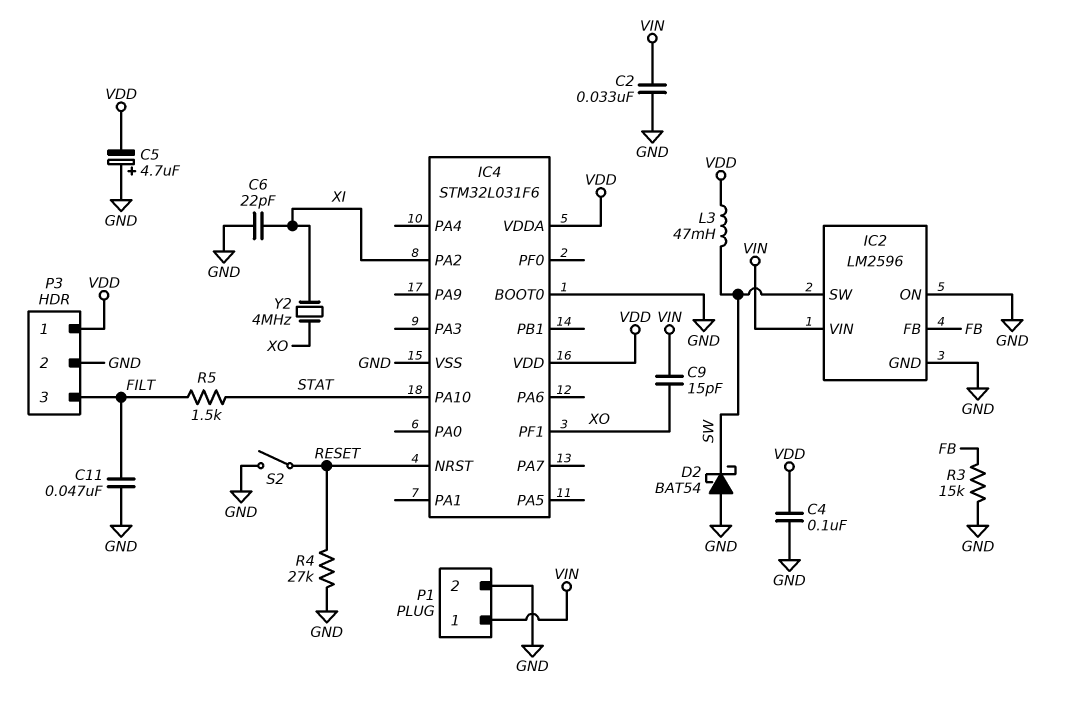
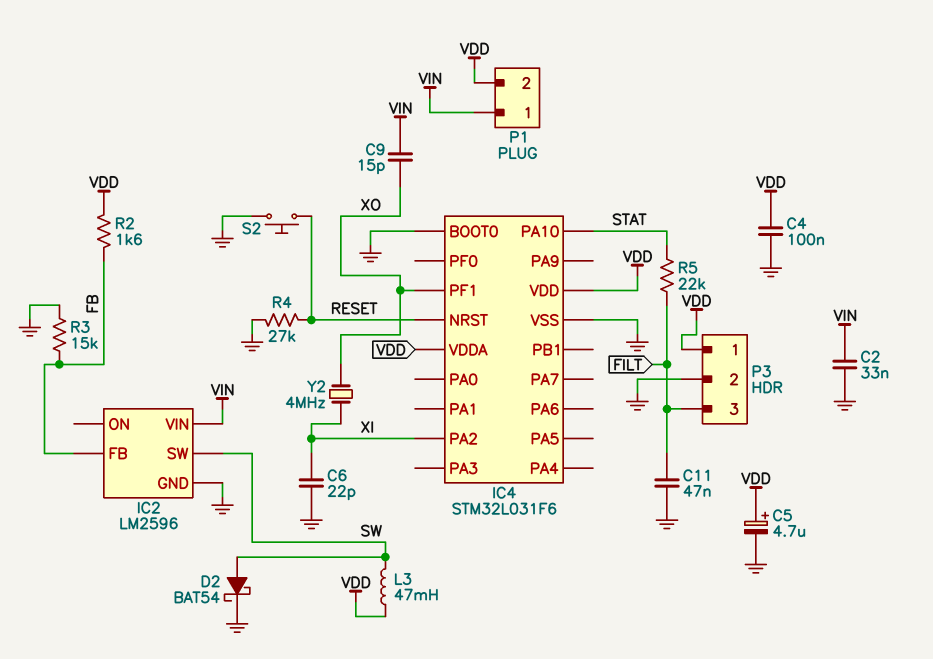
C5: 4.7uF (plus GND, minus VDD) -> 4.7uF (plus VDD, minus GND)
D2: schottky BAT54 (A GND, K SW) -> schottky BAT54 (A SW, K GND)
IC2 pin ON: GND -> none
P1 pin 2: GND -> VDD
R2: none -> 1.6k (FB, VDD)
R5: 1.5k (FILT, STAT) -> 22k (FILT, STAT)
S2: switch (GND, RESET) -> button (GND, RESET)

